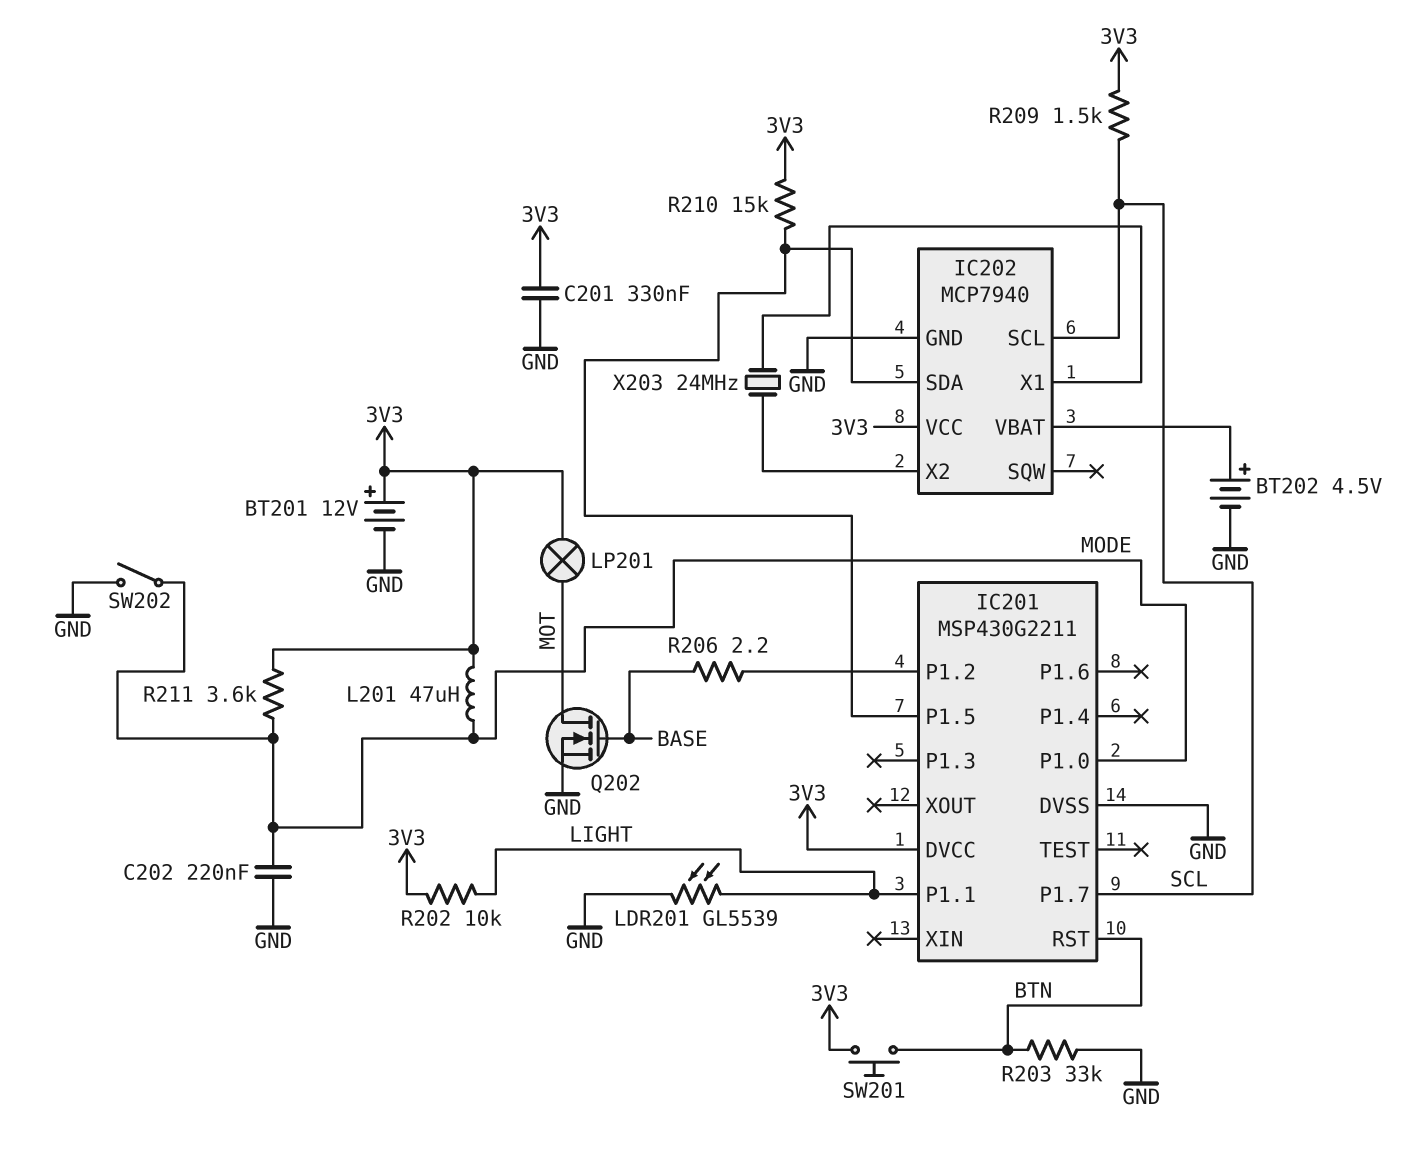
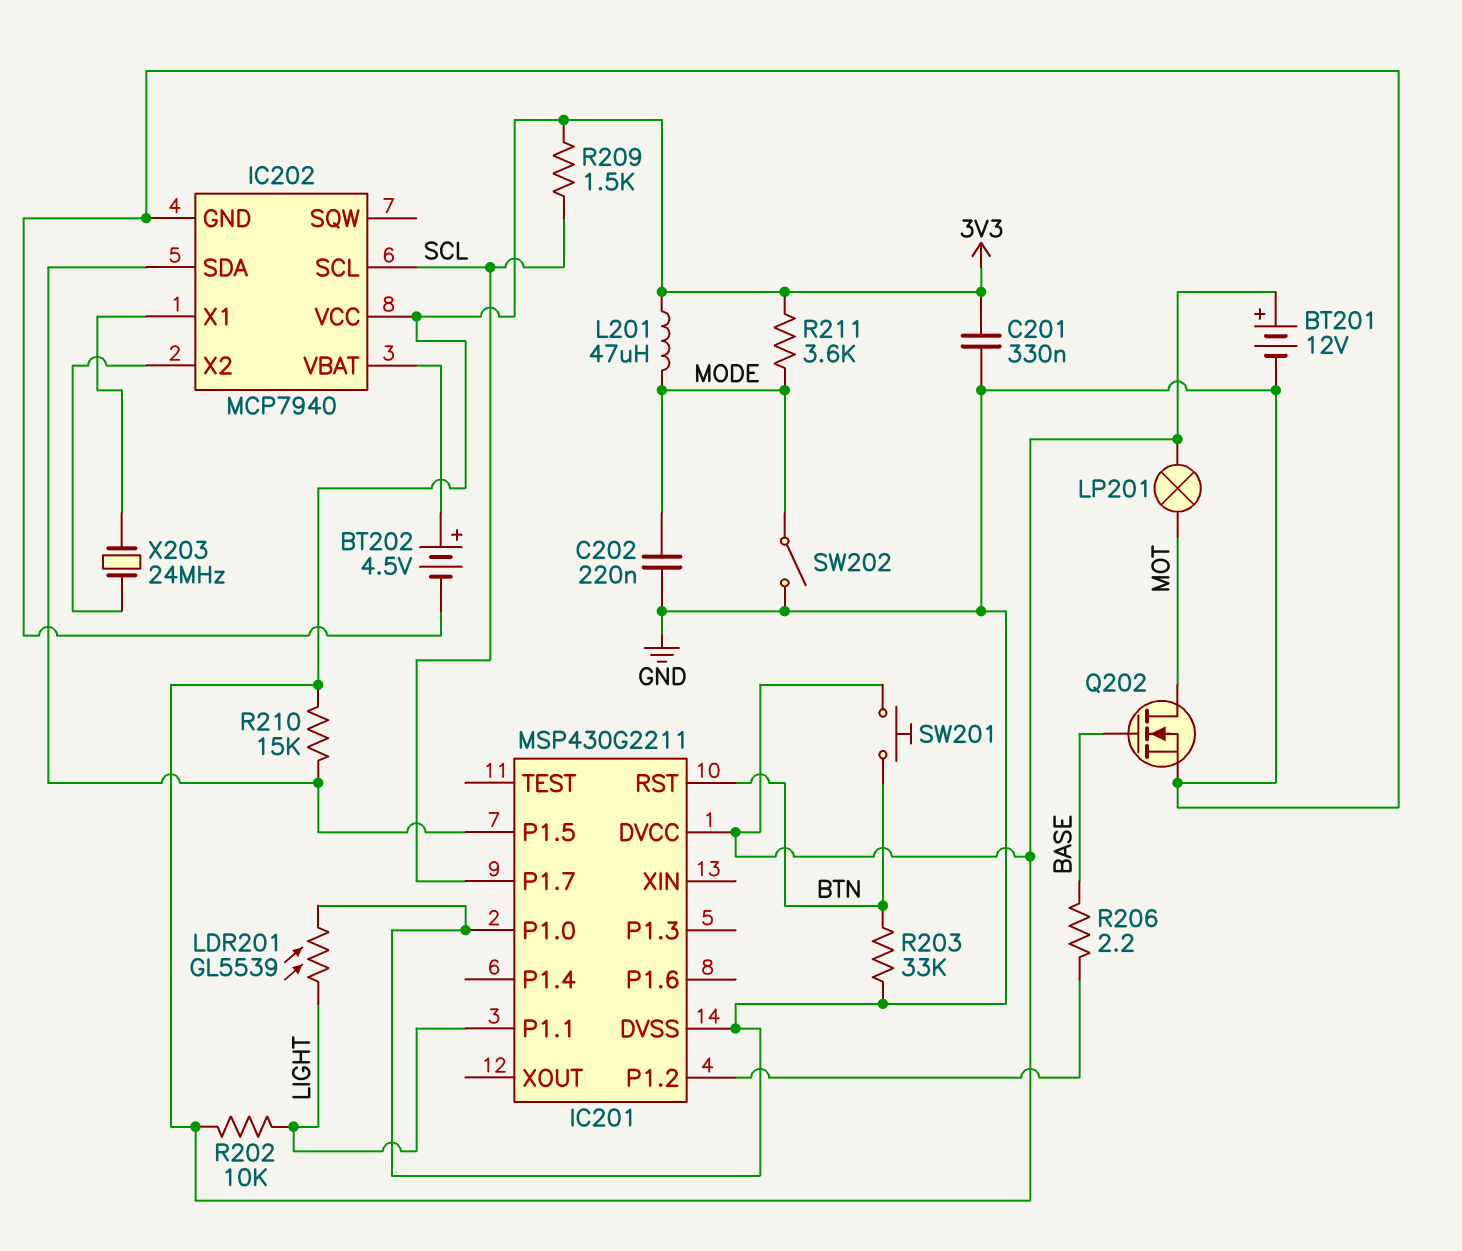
IC201 pin P1.0: MODE -> GND

